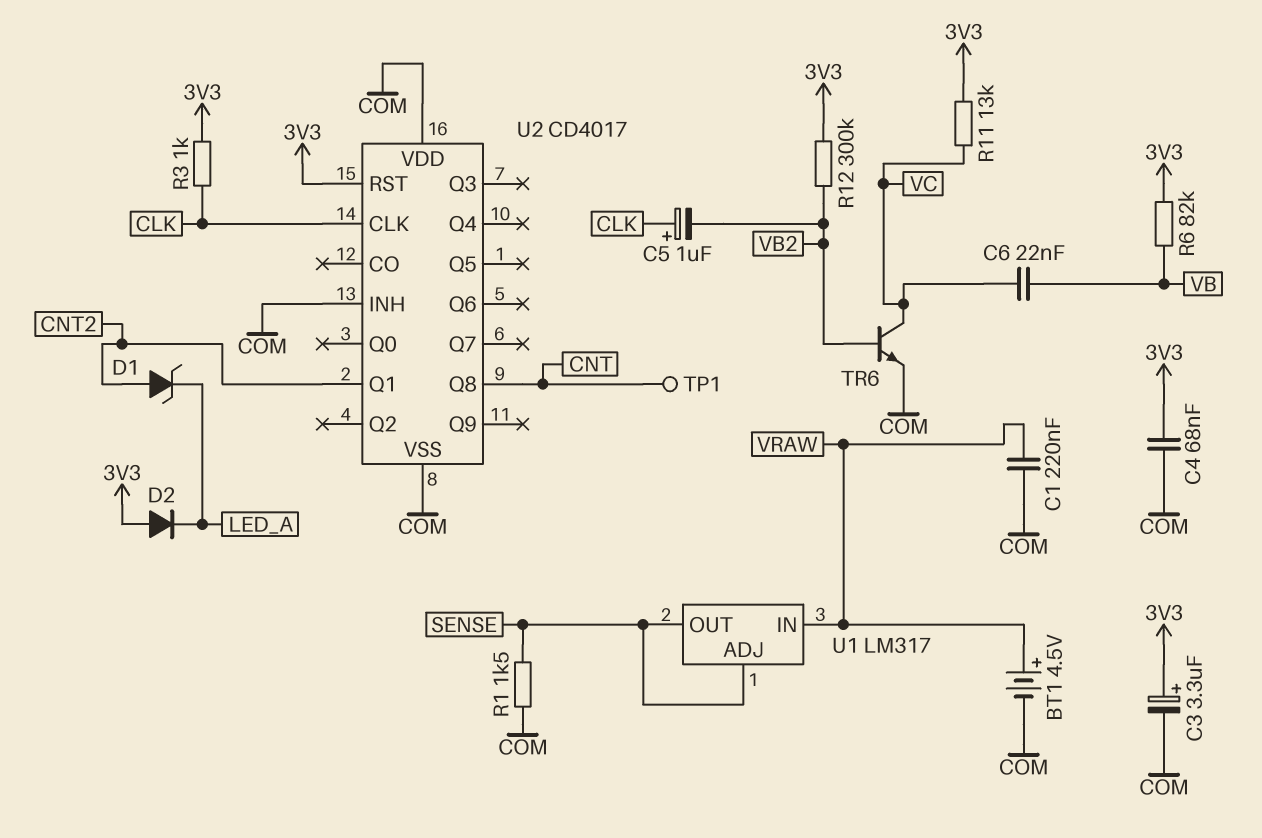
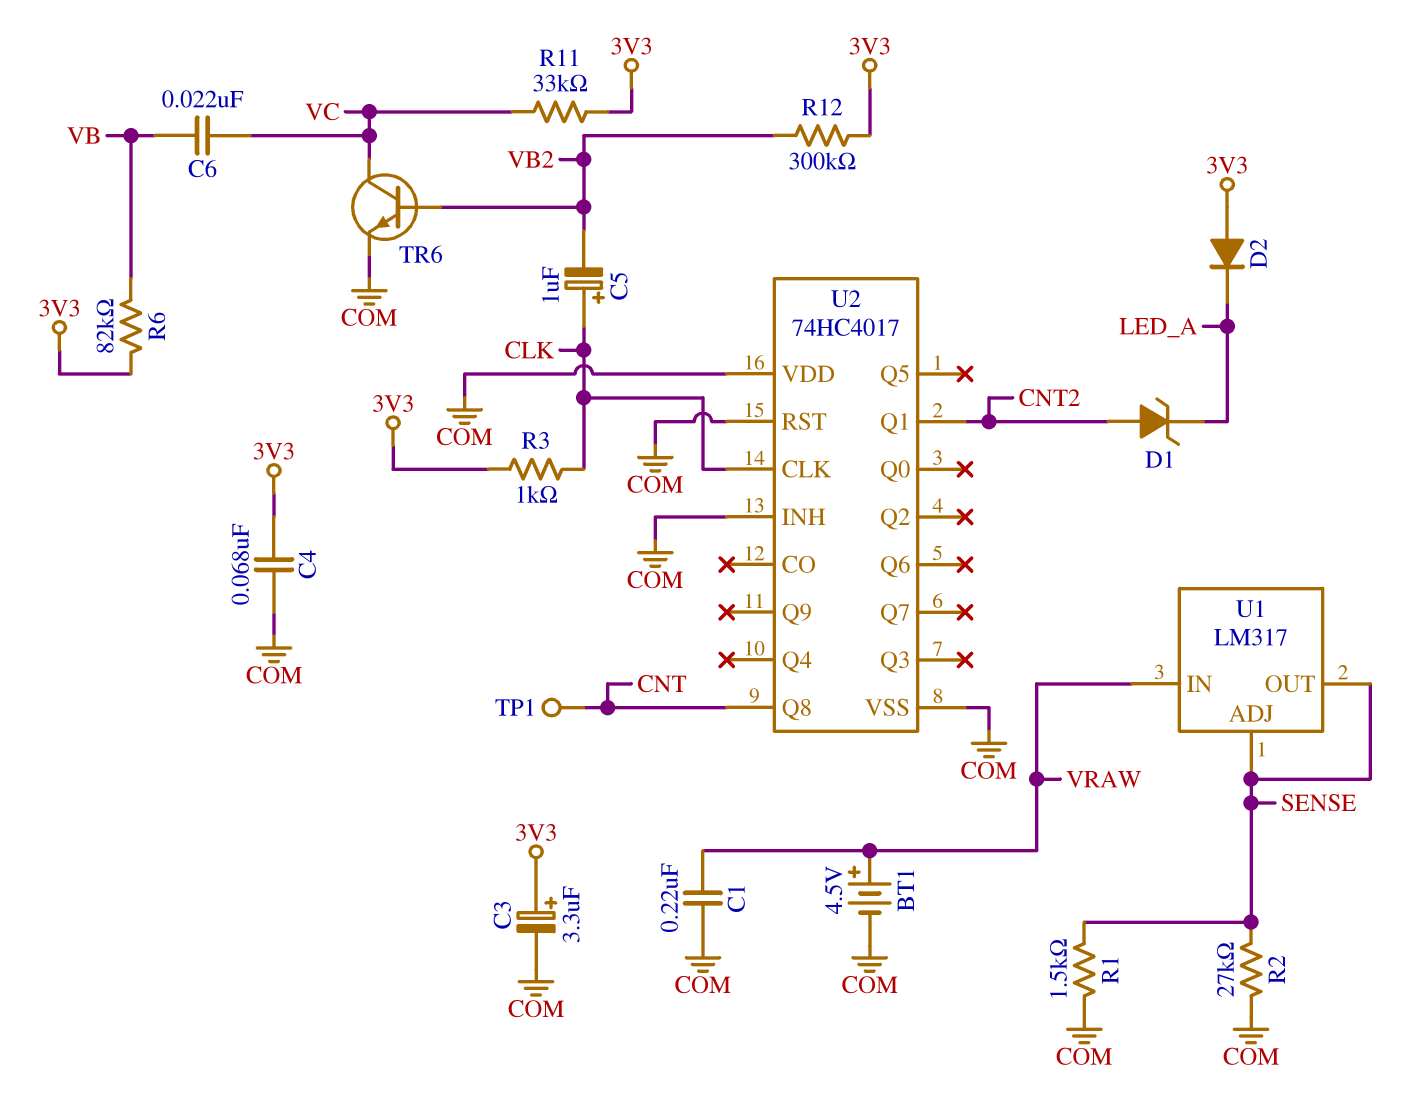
R2: none -> 27k (COM, SENSE)
R11: 13k (3V3, VC) -> 33k (3V3, VC)
U2: CD4017 -> 74HC4017
U2 pin RST: 3V3 -> COM

